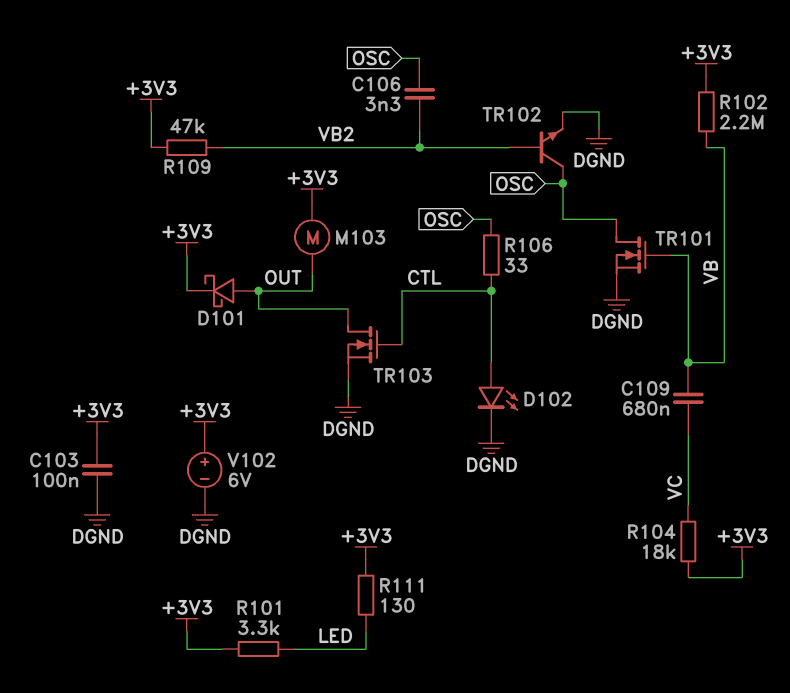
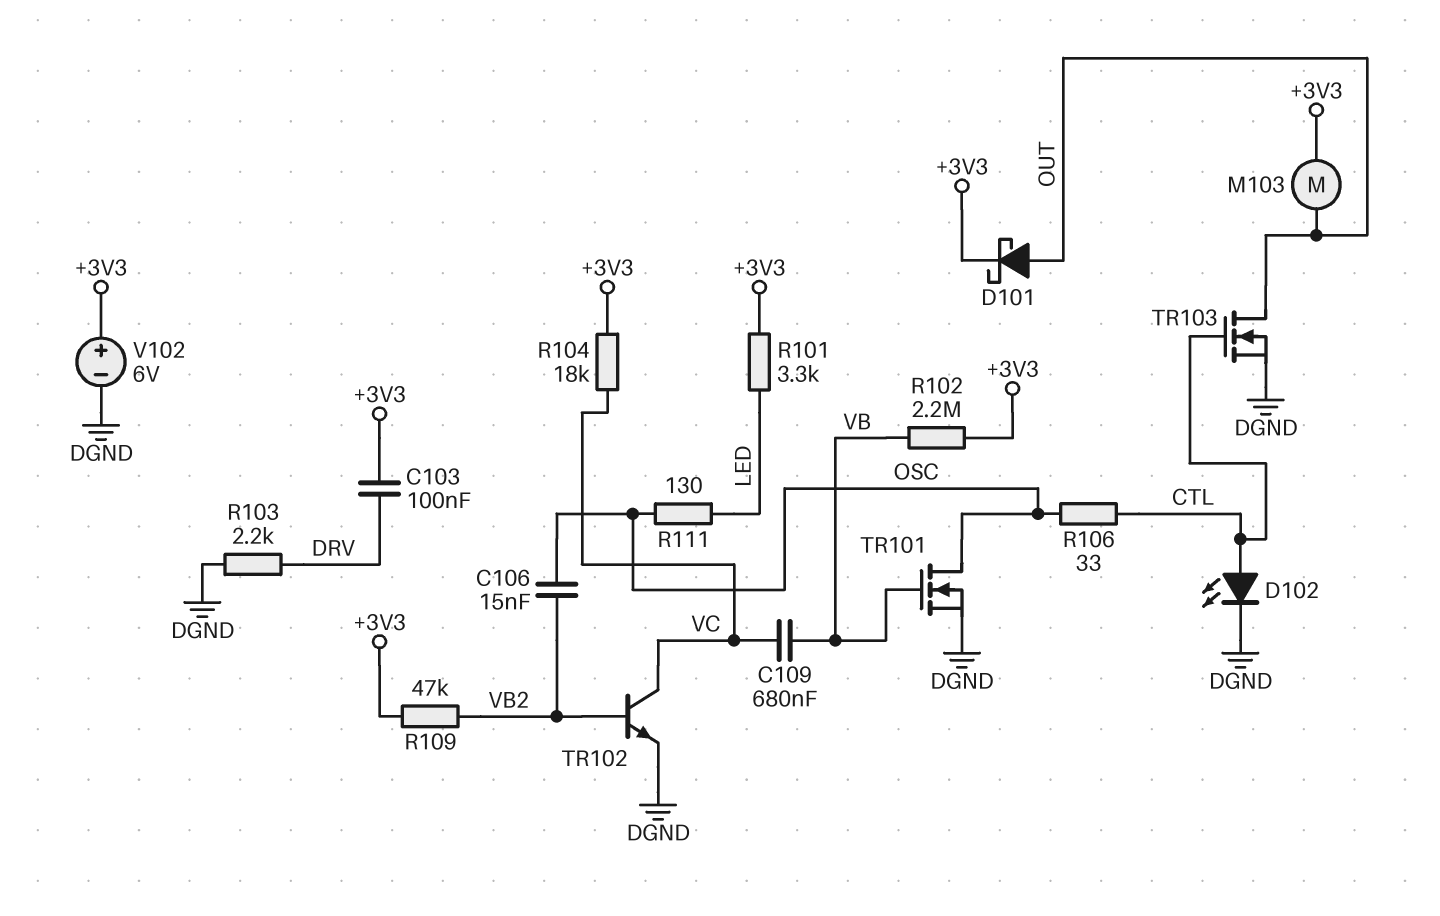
C103: 100nF (+3V3, DGND) -> 100nF (+3V3, DRV)
C106: 3.3nF (OSC, VB2) -> 15nF (OSC, VB2)
R103: none -> 2.2k (DGND, DRV)
R111: 130 (+3V3, LED) -> 130 (LED, OSC)
TR102: NPN (B VB2, C OSC, E DGND) -> NPN (B VB2, C VC, E DGND)

